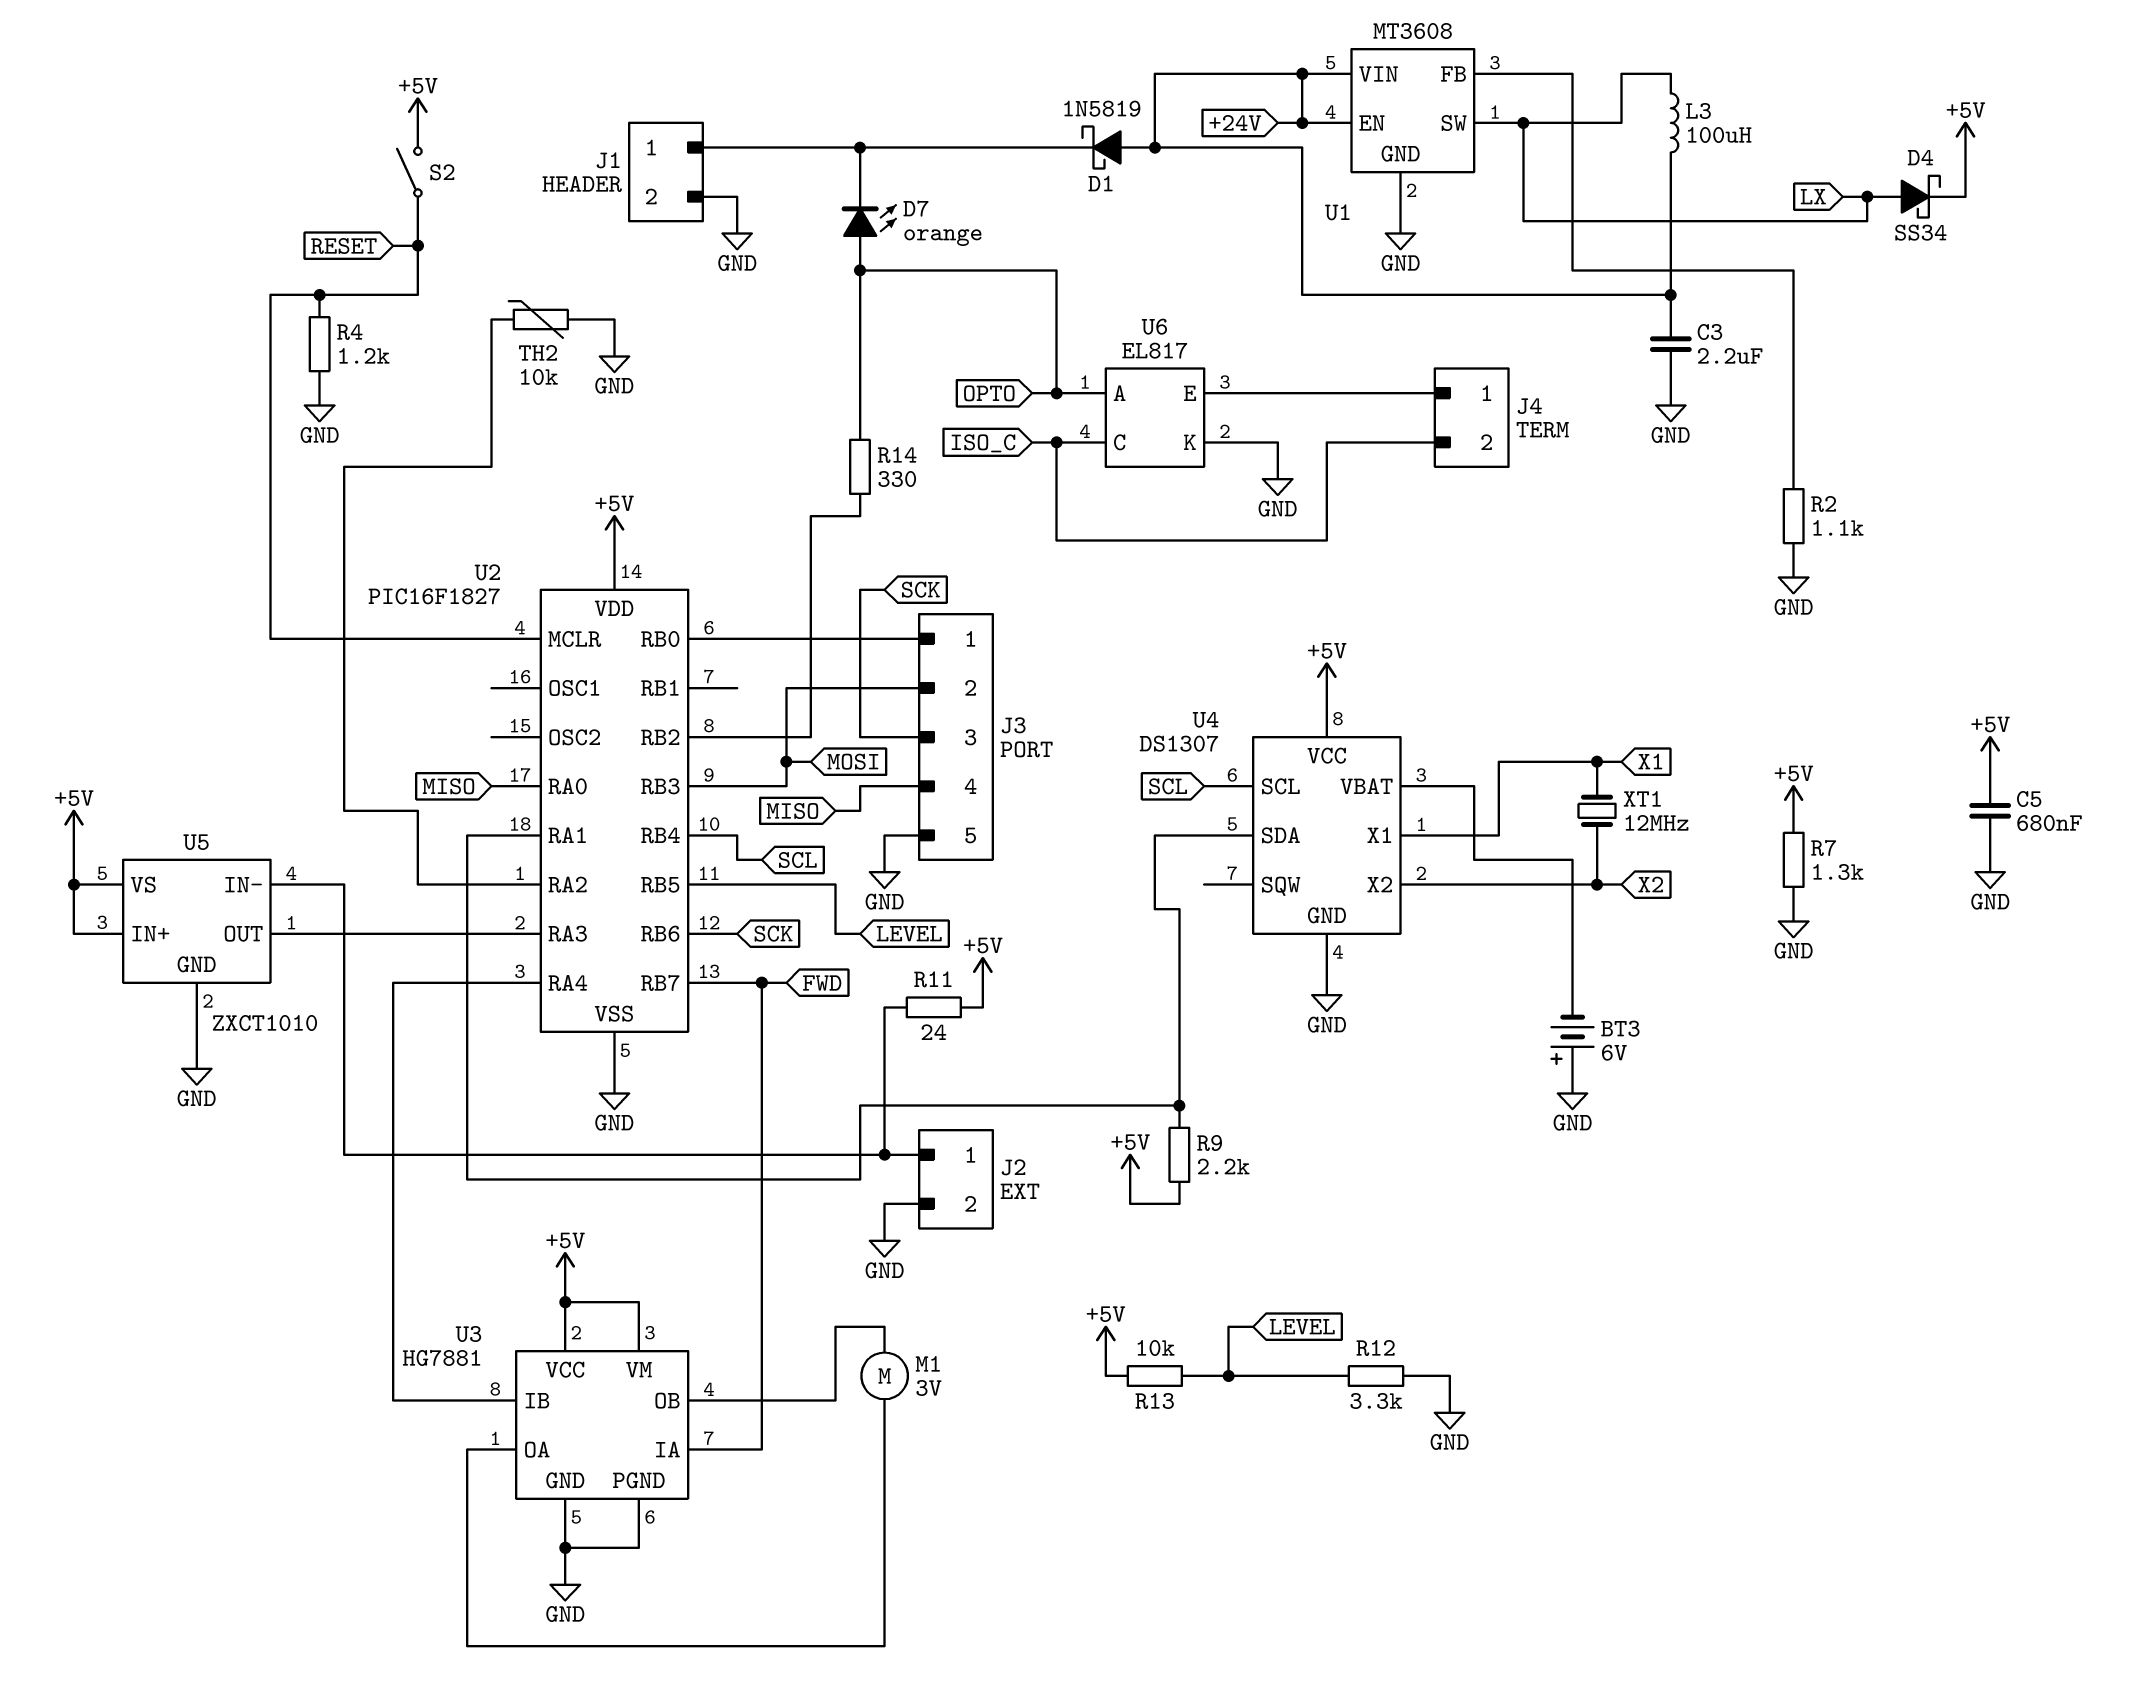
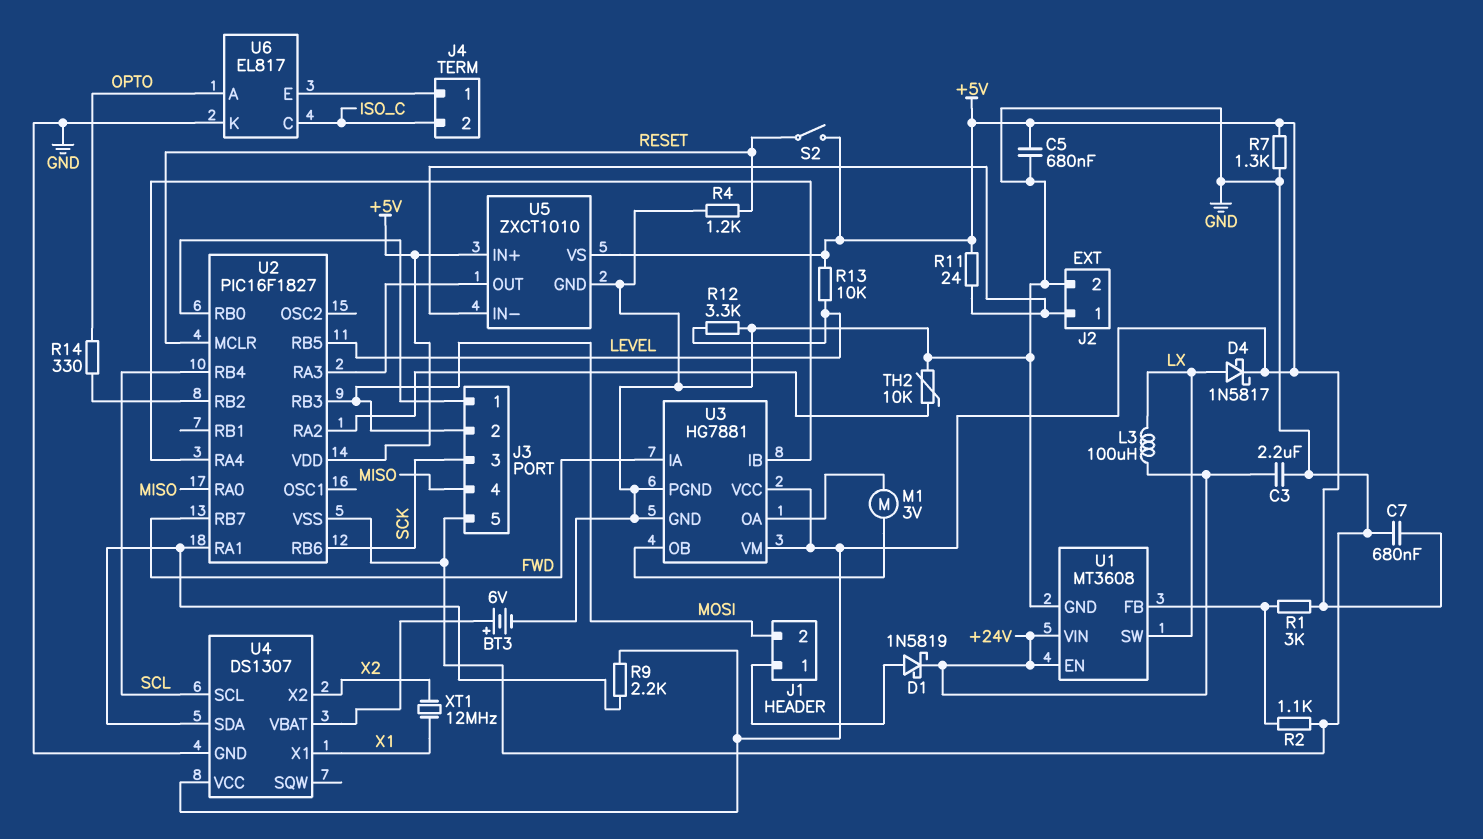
BT3: 6V (plus GND, minus U4/VBAT) -> 6V (plus U4/VBAT, minus GND)
C7: none -> 680nF (+5V, GND)
D1: schottky 1N5819 (A +24V, K J1/1) -> schottky 1N5819 (A J1/1, K +24V)
D4: schottky SS34 (A LX, K +5V) -> schottky 1N5817 (A LX, K +5V)
D7: LED orange (A OPTO, K J1/1) -> none
J1 pin 2: GND -> MOSI
R1: none -> 3k (+5V, U1/FB)

